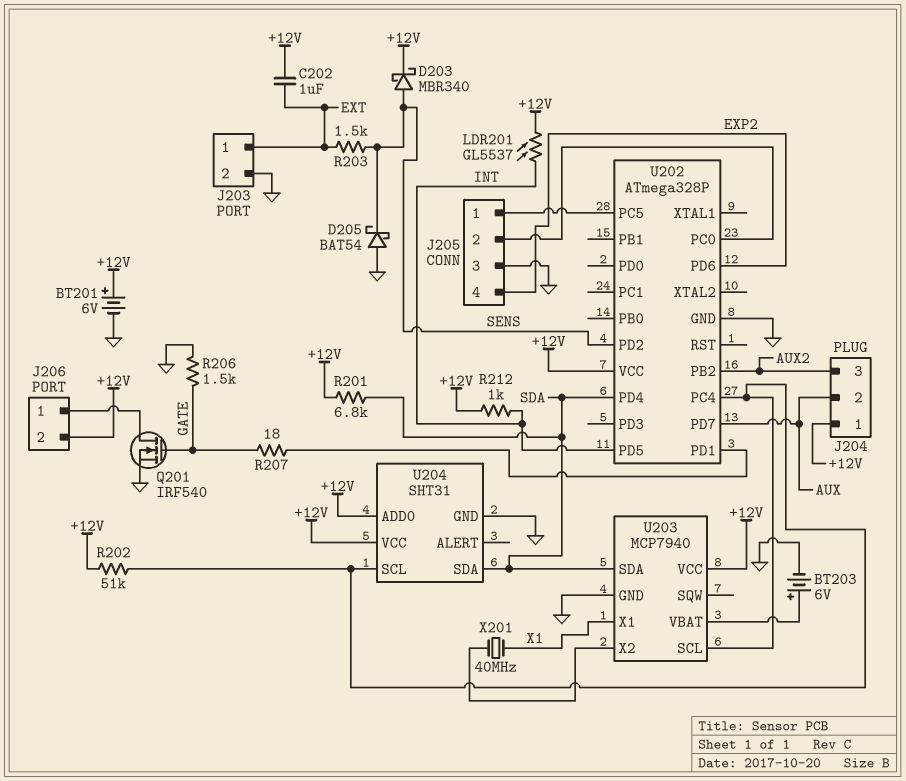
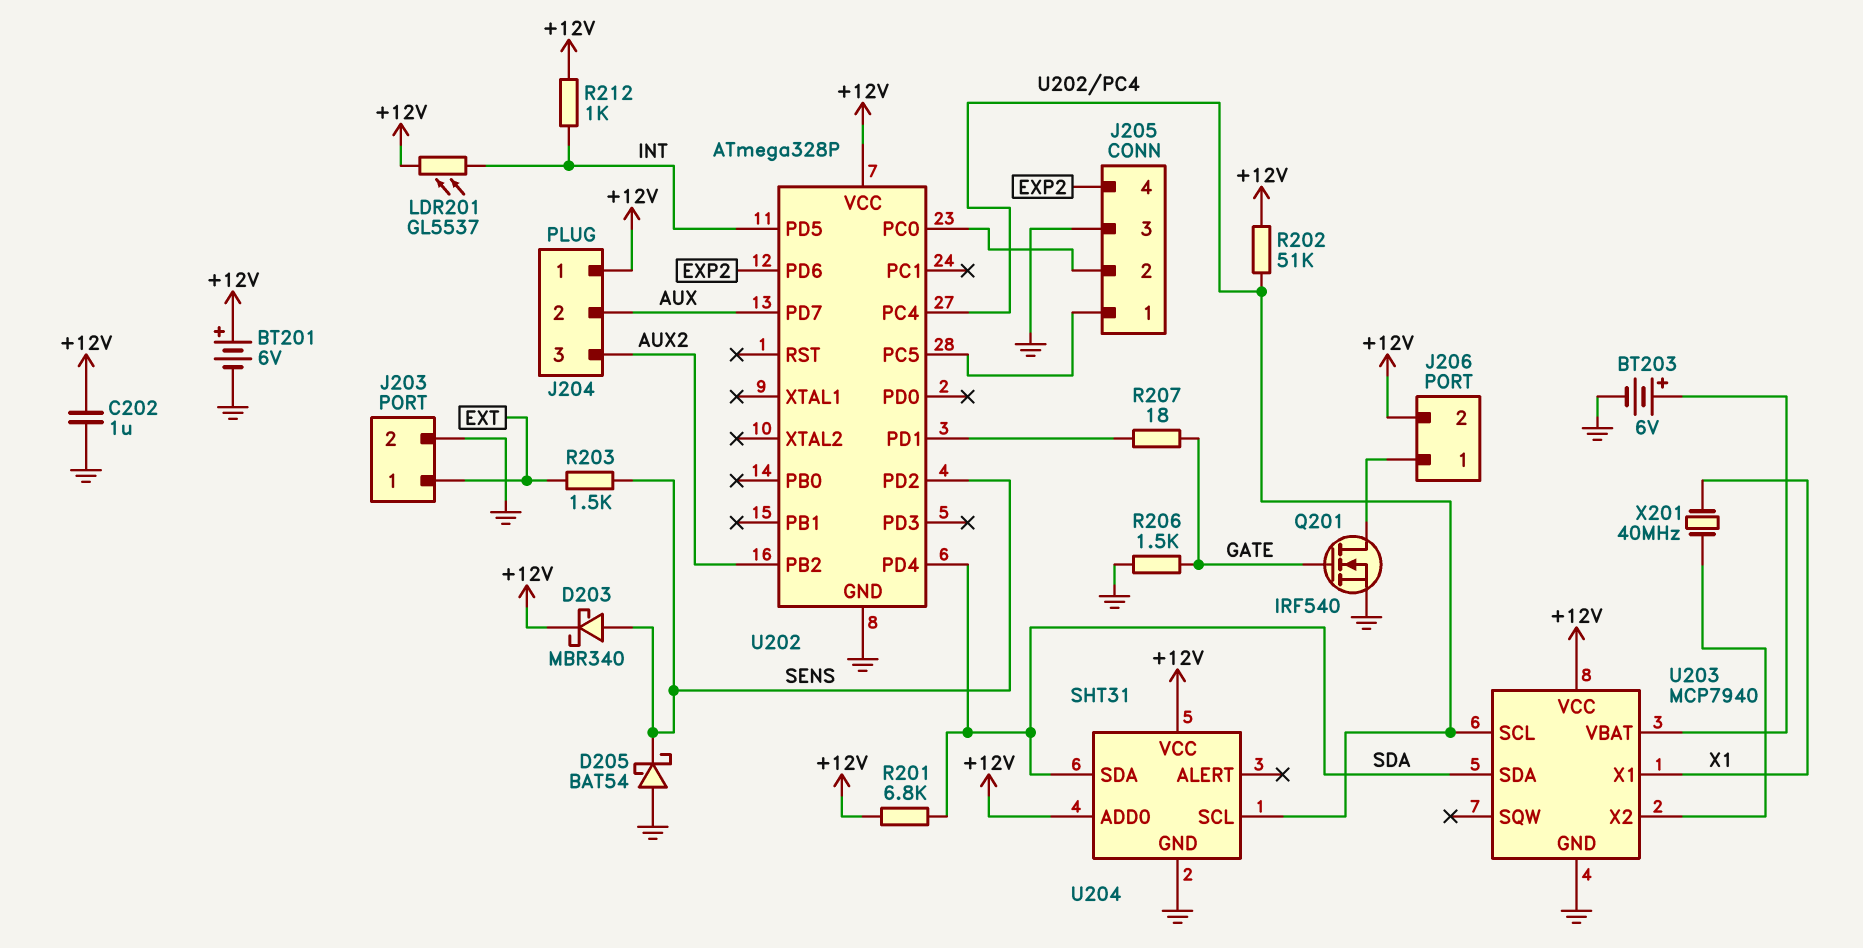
C202: 1uF (+12V, EXT) -> 1uF (+12V, GND)

